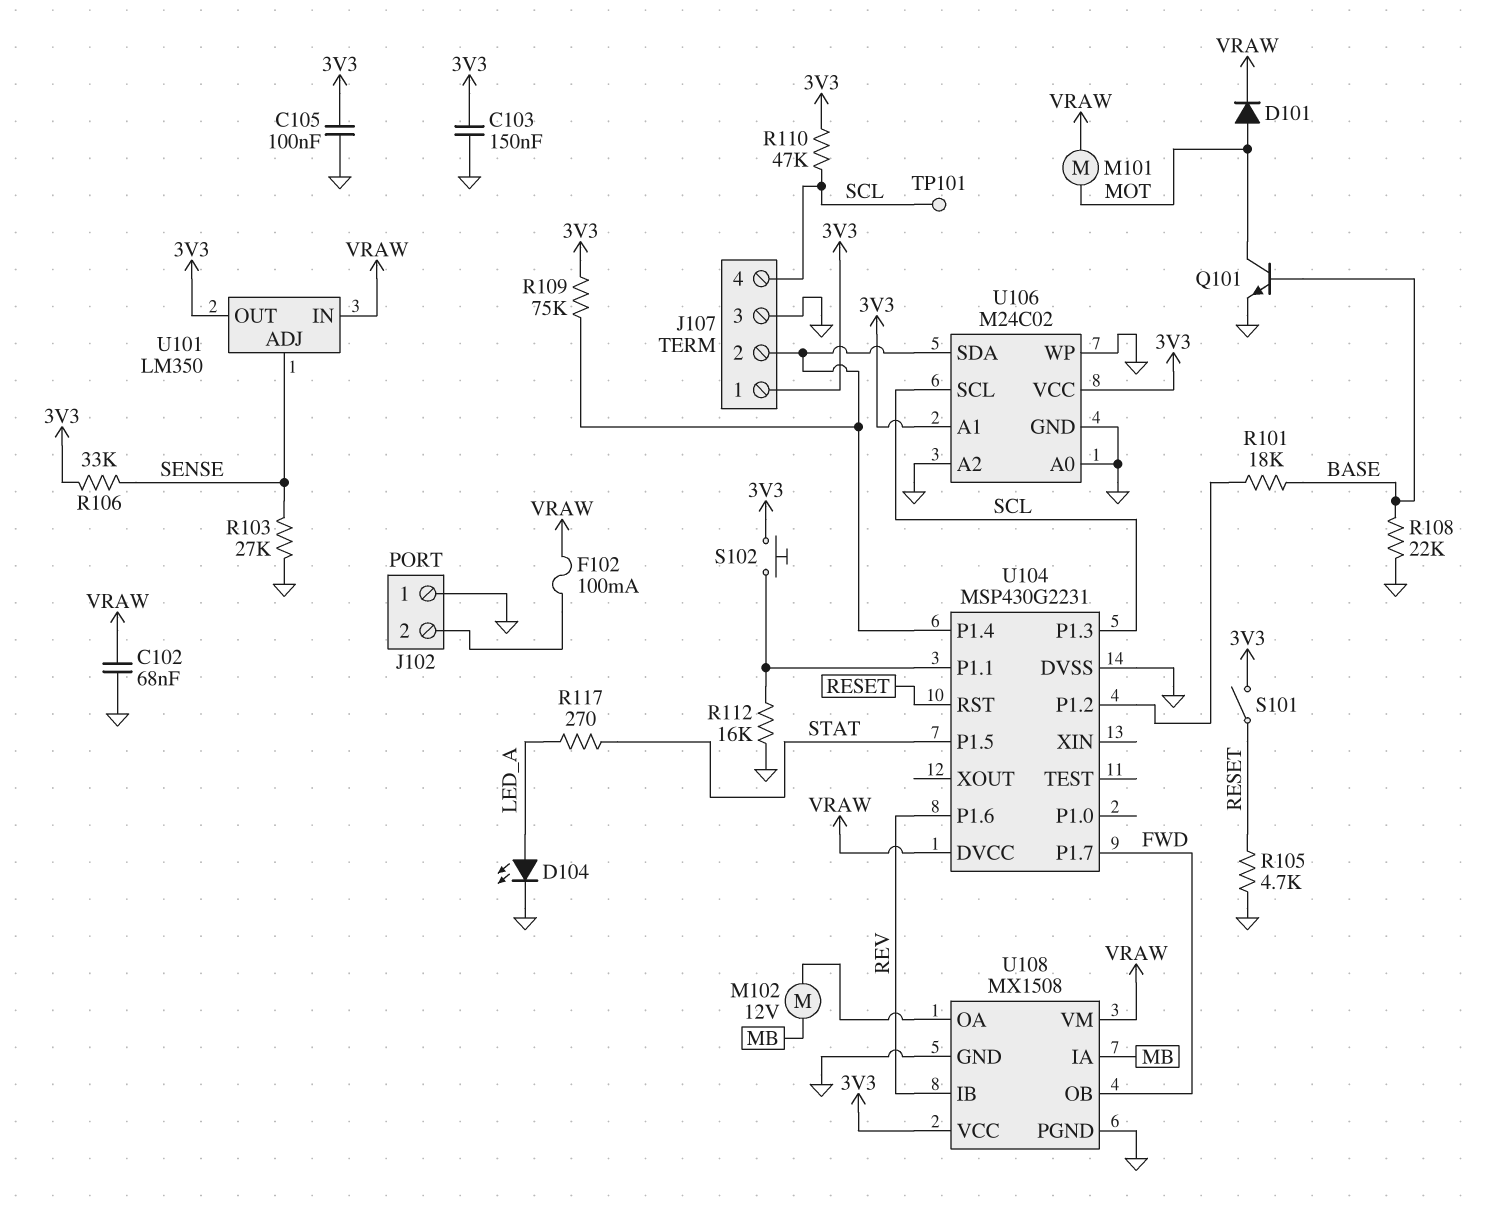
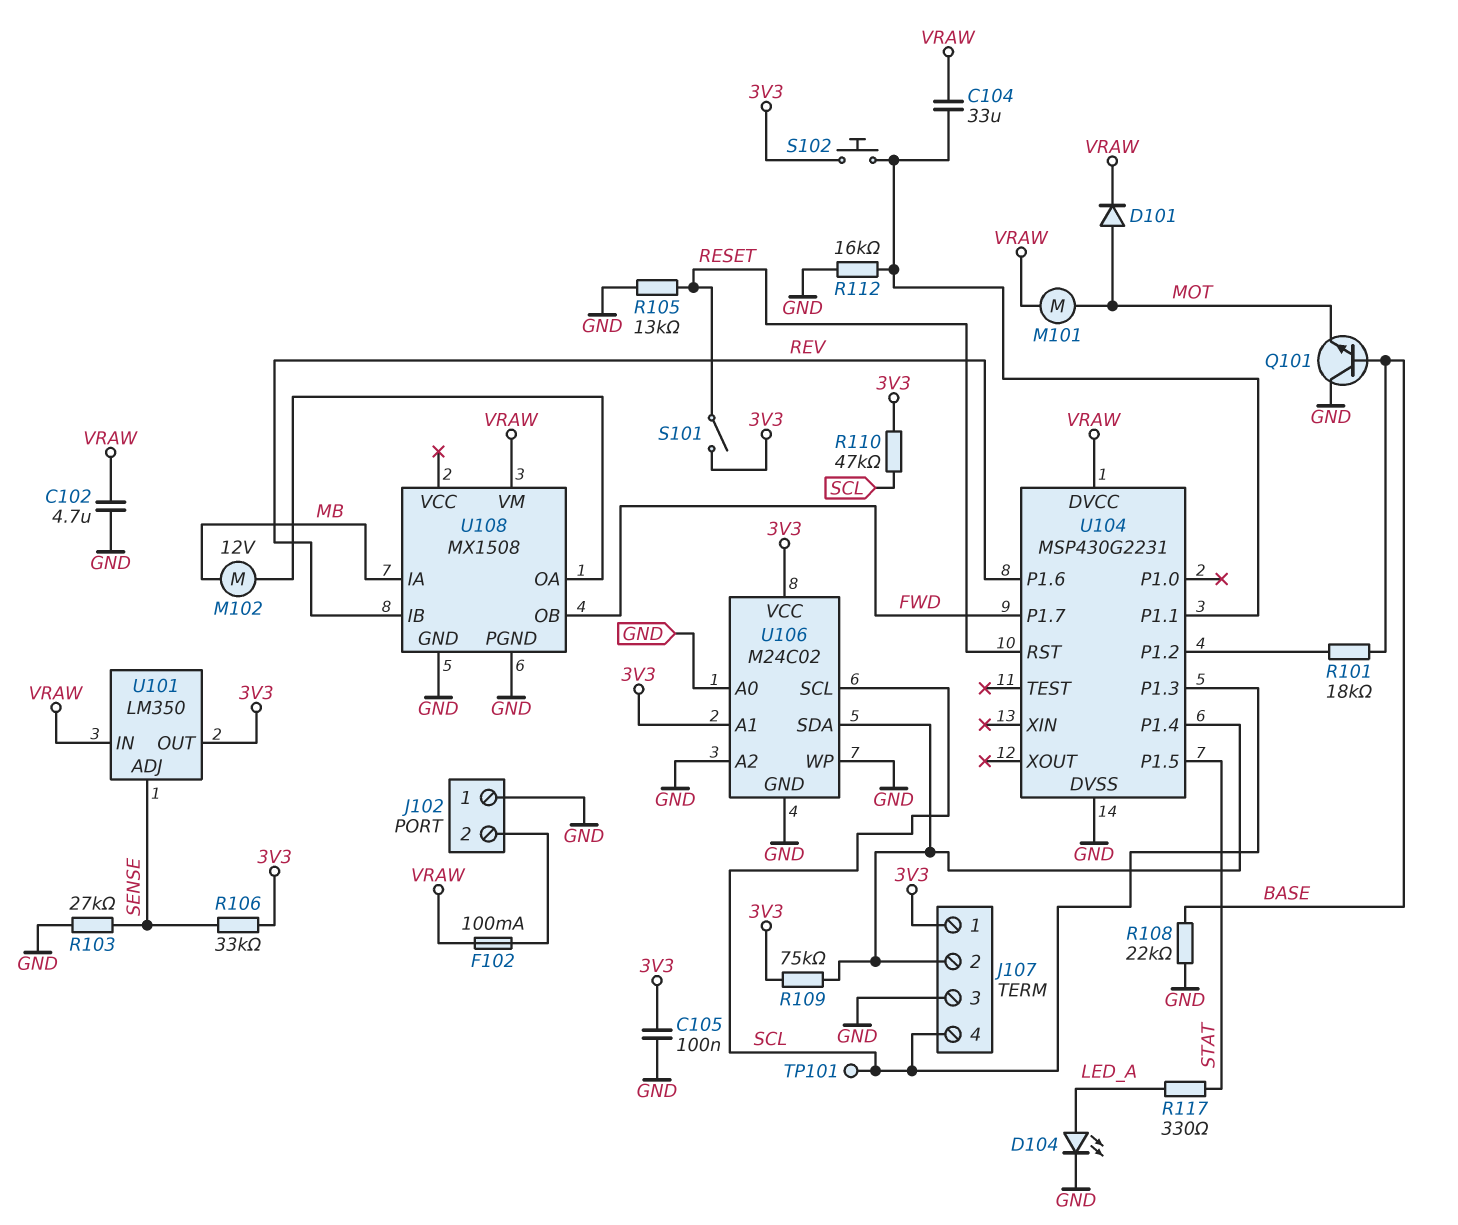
C102: 68nF (GND, VRAW) -> 4.7uF (GND, VRAW)
C103: 150nF (3V3, GND) -> none
C104: none -> 33uF (U104/P1.1, VRAW)
Q101: NPN (B BASE, C MOT, E GND) -> NPN (B BASE, C GND, E MOT)
R105: 4.7k (GND, RESET) -> 13k (GND, RESET)
R117: 270 (LED_A, STAT) -> 330 (LED_A, STAT)
U108 pin VCC: 3V3 -> none

